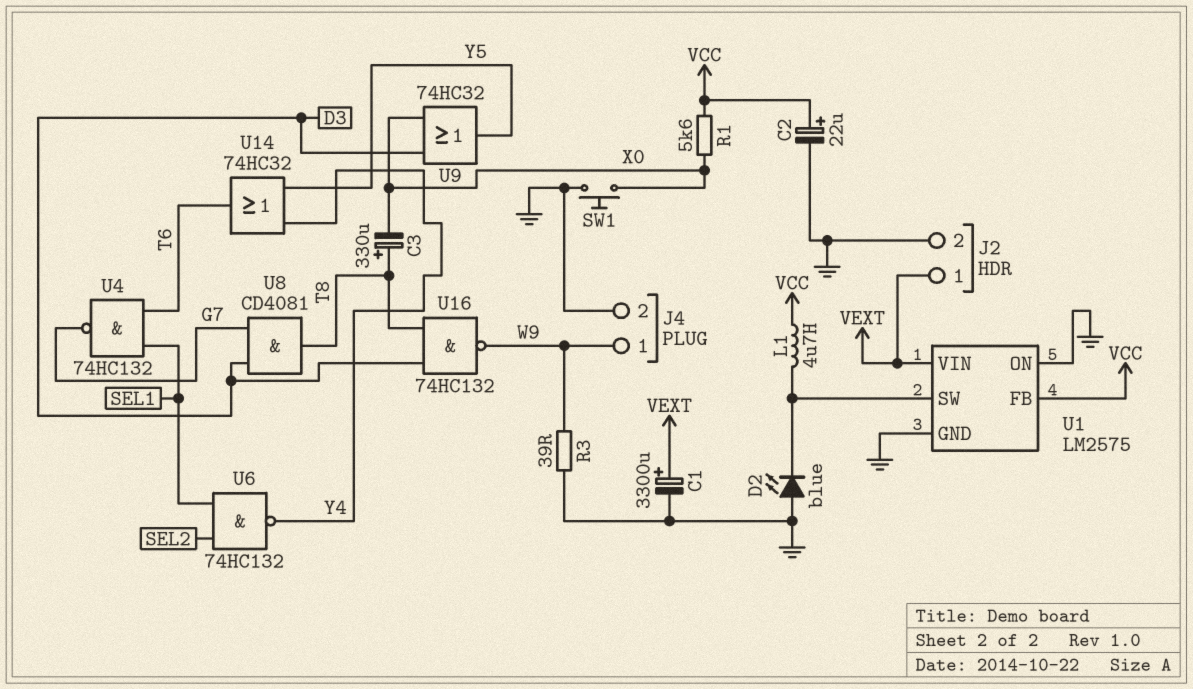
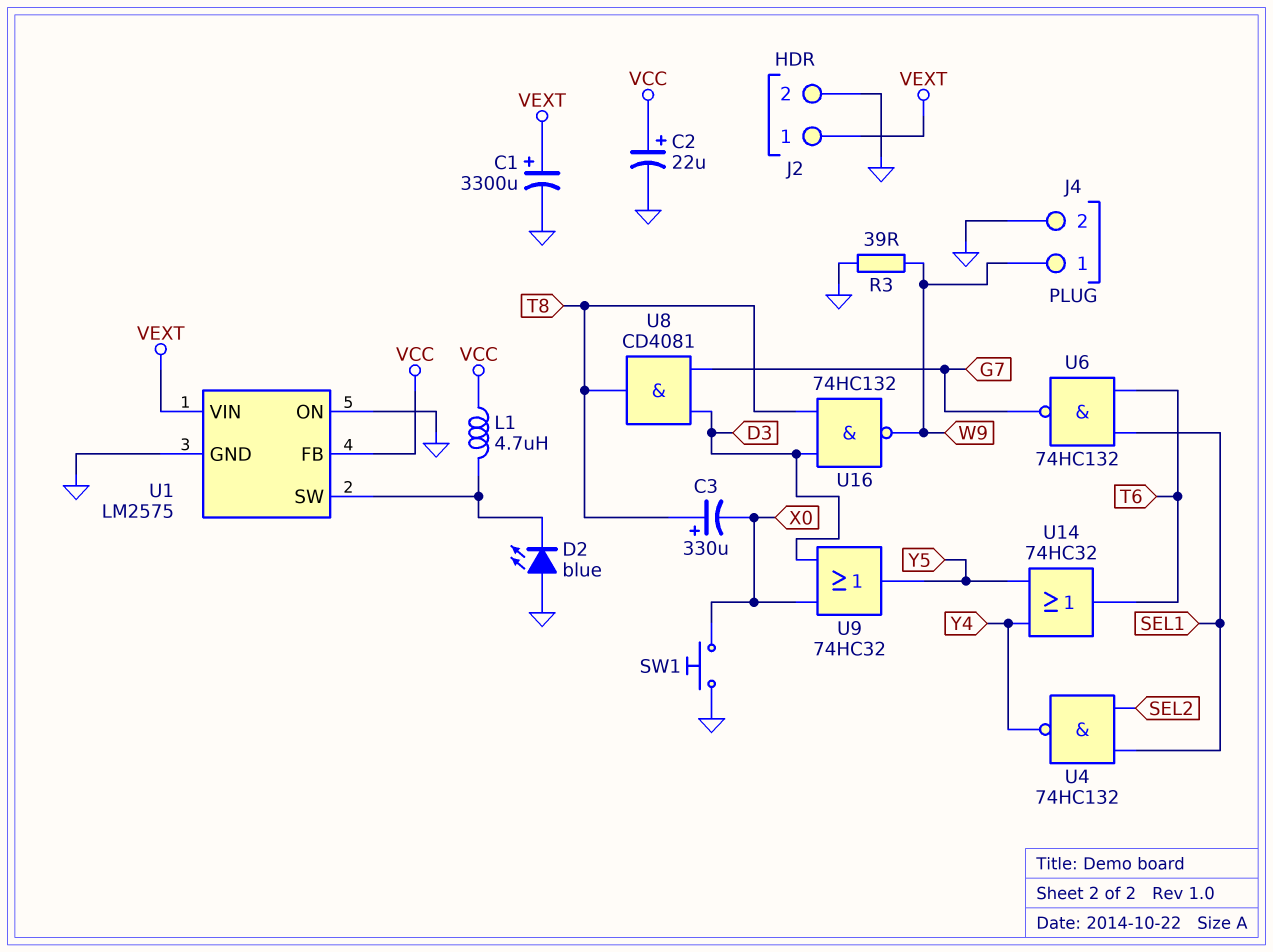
R1: 5.6k (VCC, X0) -> none
U4: NAND 74HC132 (in SEL1, in T6, out G7) -> NAND 74HC132 (in SEL1, in SEL2, out Y4)
U6: NAND 74HC132 (in SEL1, in SEL2, out Y4) -> NAND 74HC132 (in SEL1, in T6, out G7)

